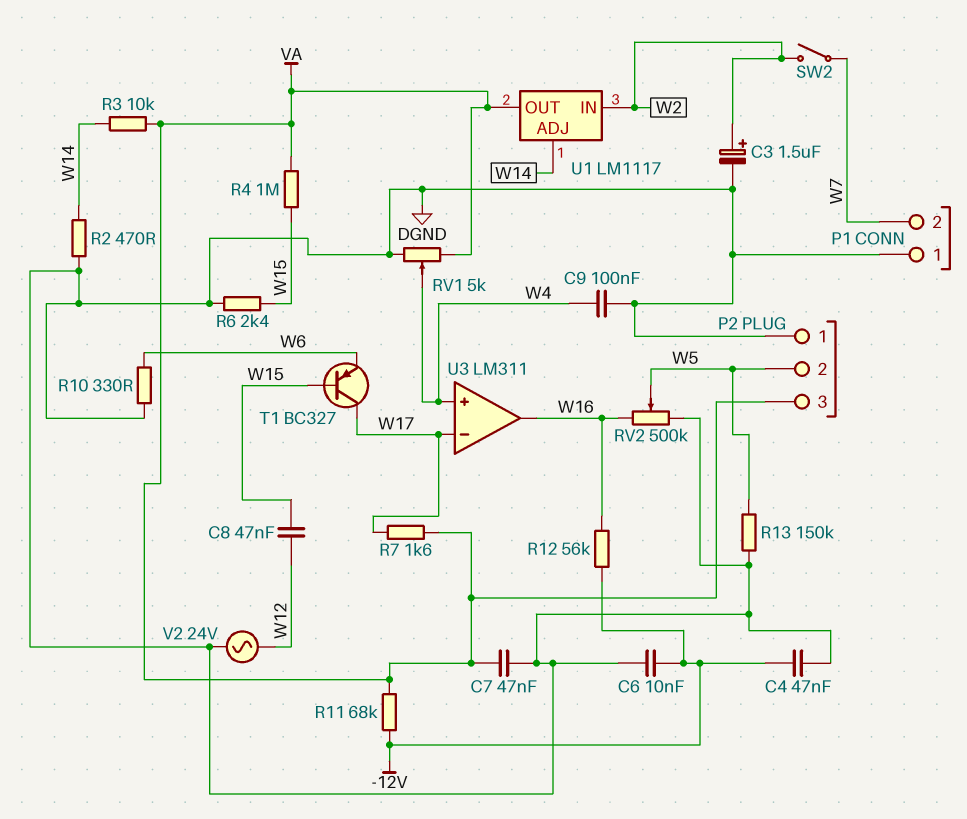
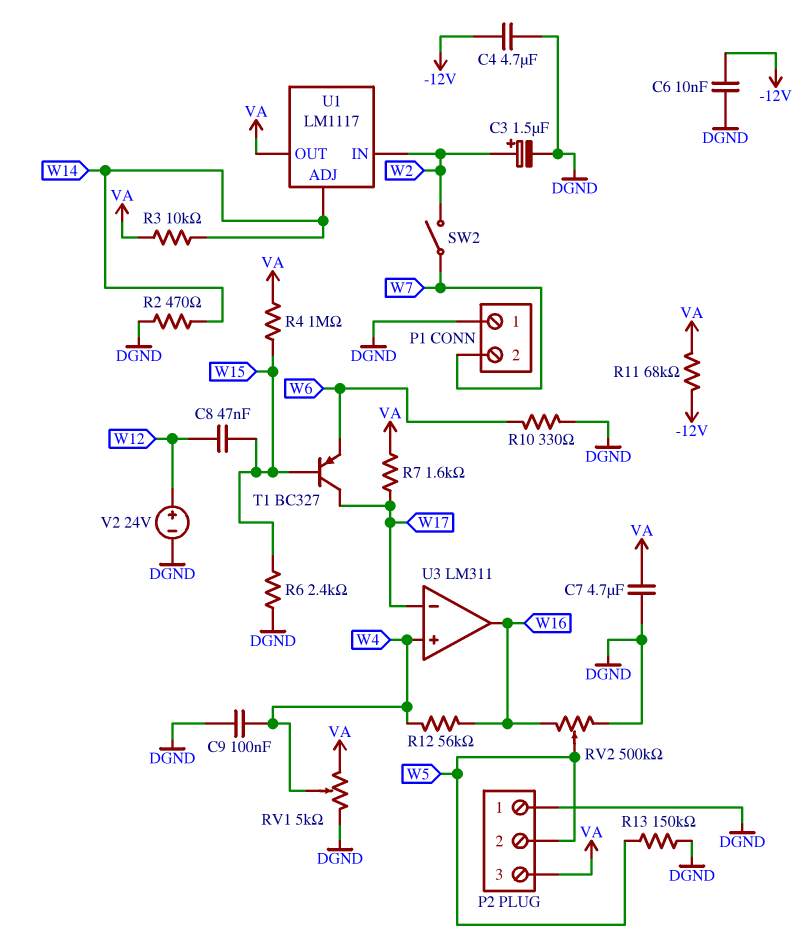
C4: 47nF (-12V, DGND) -> 4.7uF (-12V, DGND)
C7: 47nF (DGND, VA) -> 4.7uF (DGND, VA)
R12: 56k (-12V, W16) -> 56k (W4, W16)
V2: AC 24V (DGND, W12) -> 24V (plus W12, minus DGND)

